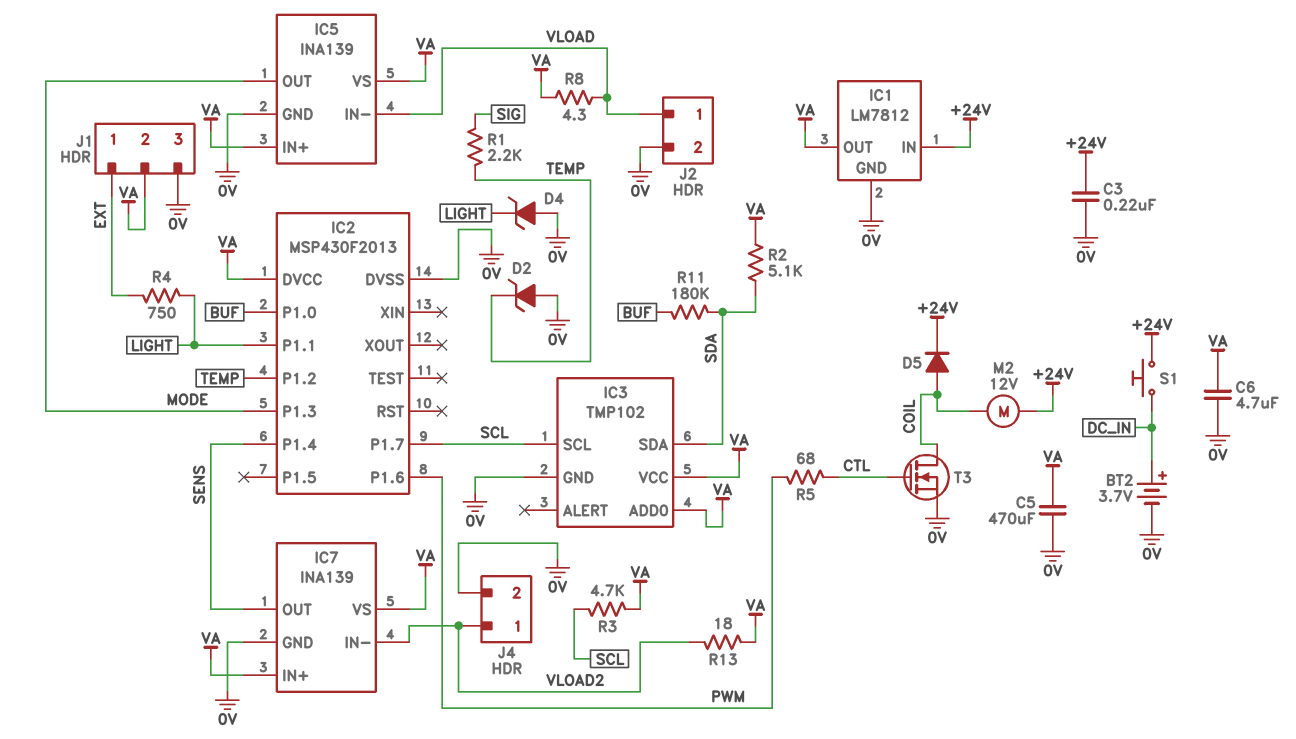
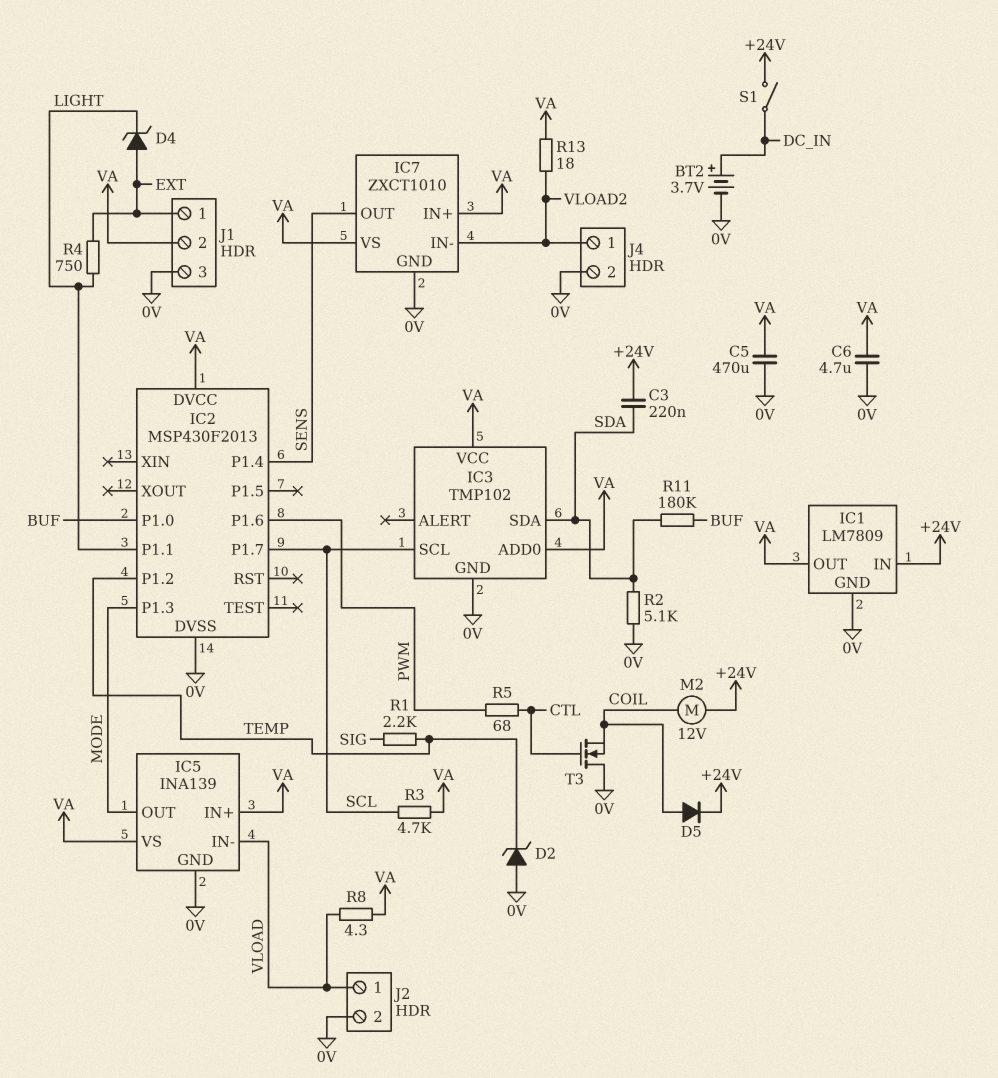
C3: 220nF (+24V, 0V) -> 220nF (+24V, SDA)
D4: zener (A 0V, K LIGHT) -> zener (A EXT, K LIGHT)
IC1: LM7812 -> LM7809
IC7: INA139 -> ZXCT1010
R2: 5.1k (SDA, VA) -> 5.1k (0V, SDA)
S1: button (+24V, DC_IN) -> switch (+24V, DC_IN)
T3: NMOS (G CTL, D COIL, S 0V) -> NMOS (G CTL, D 0V, S COIL)

